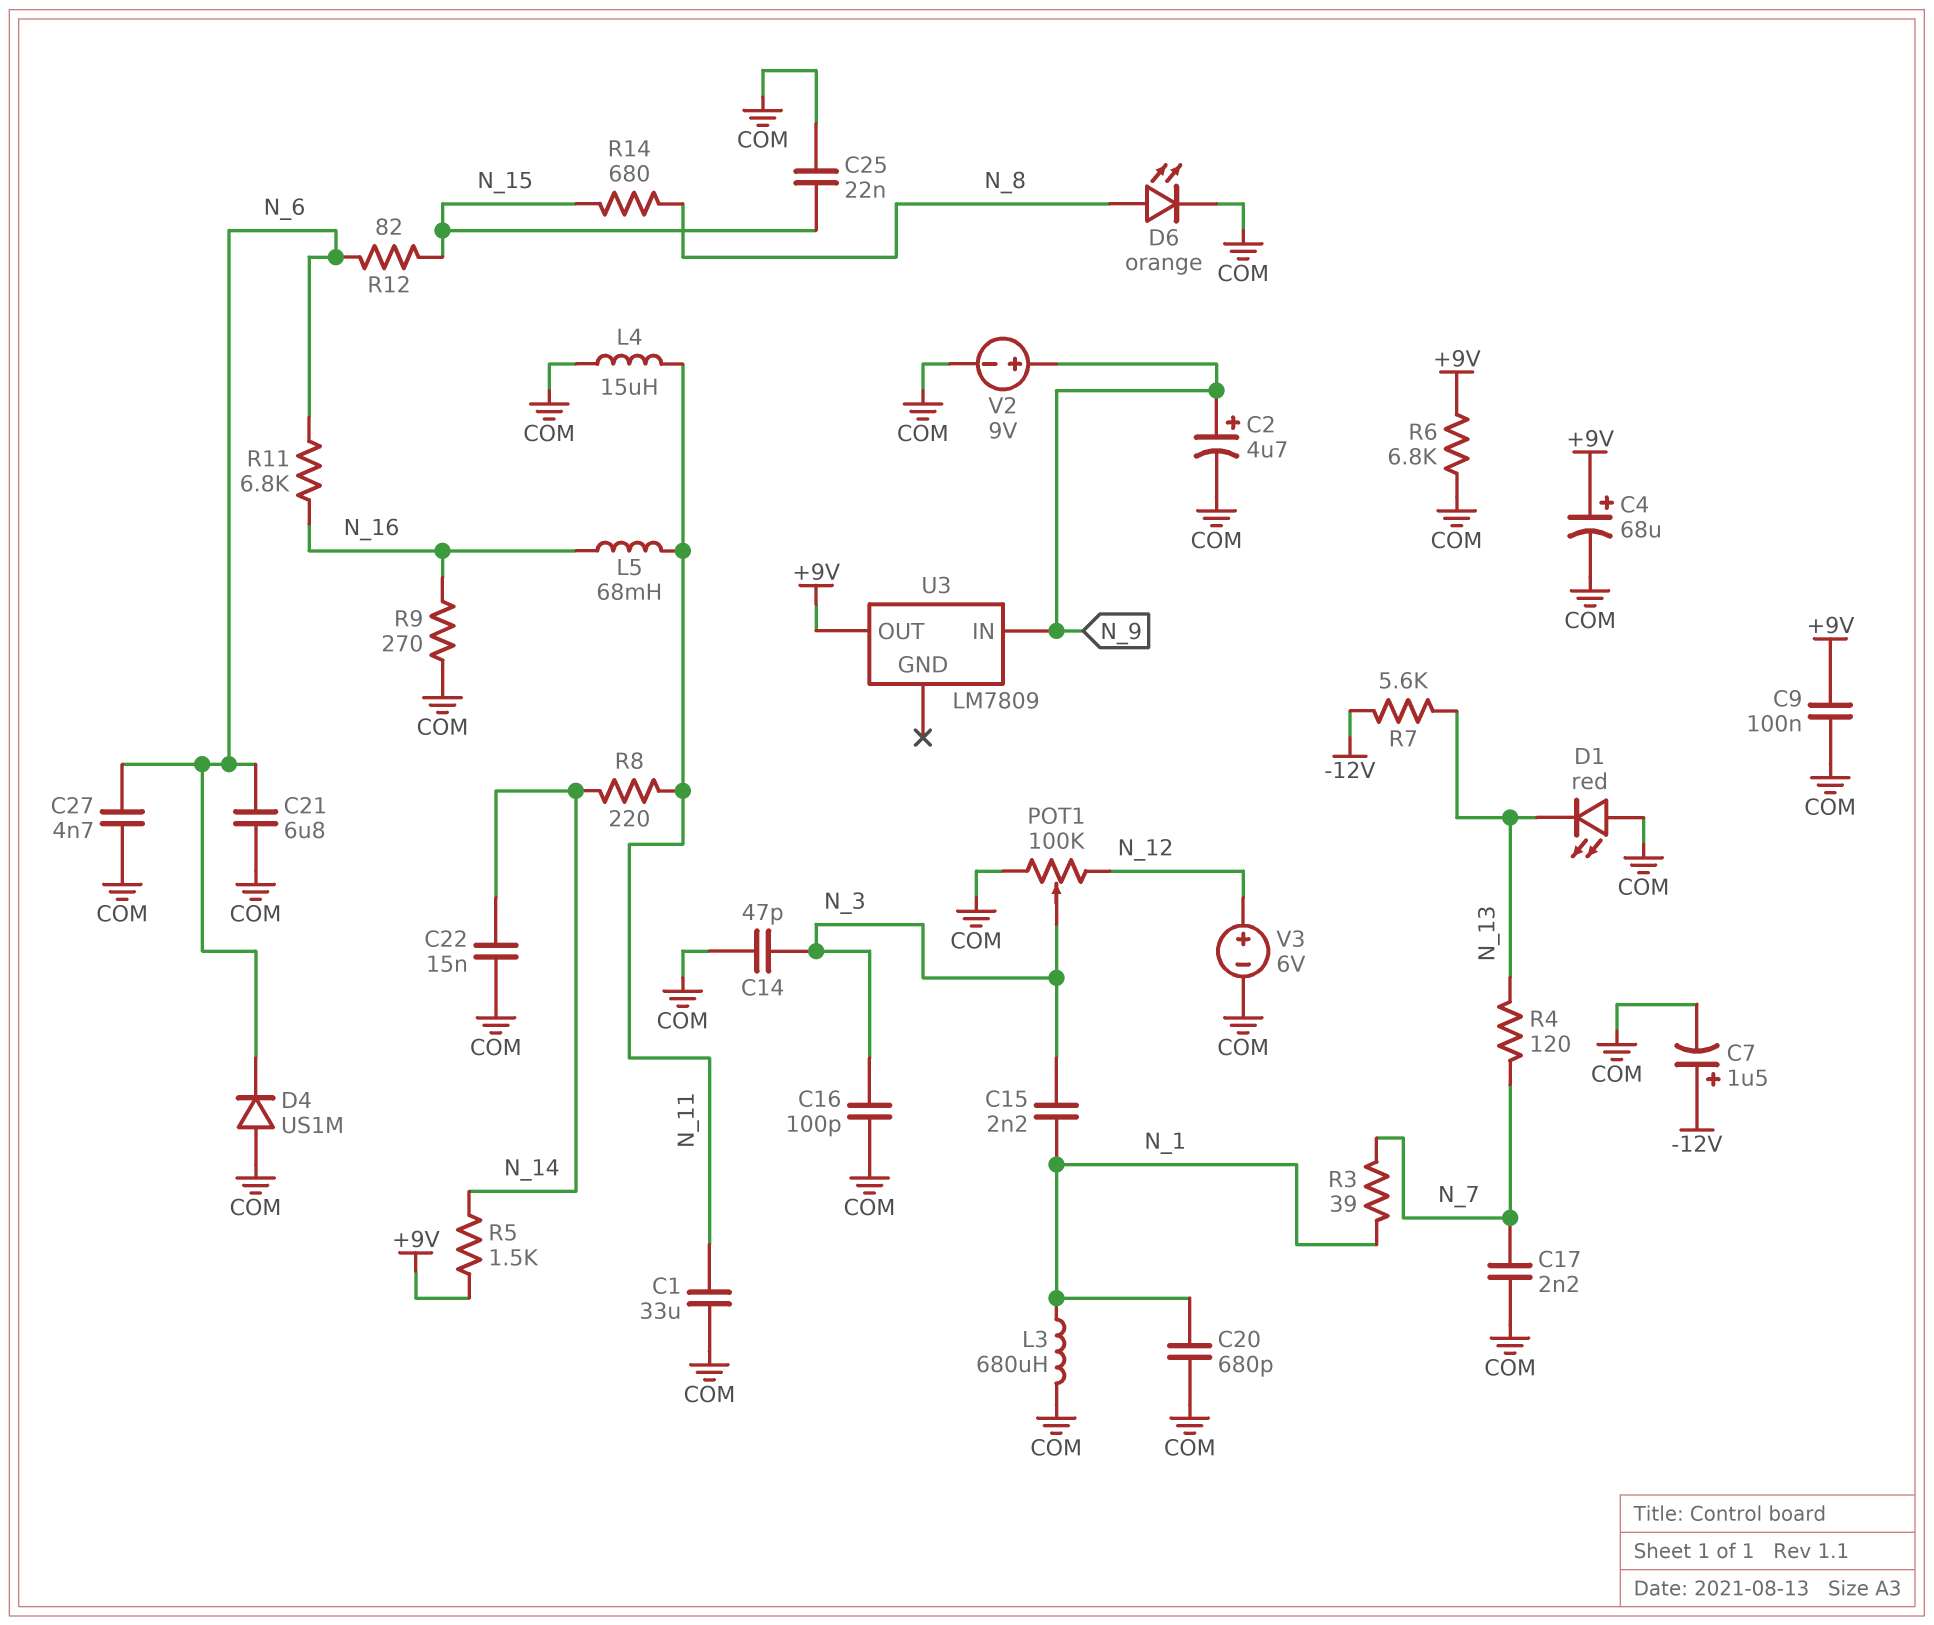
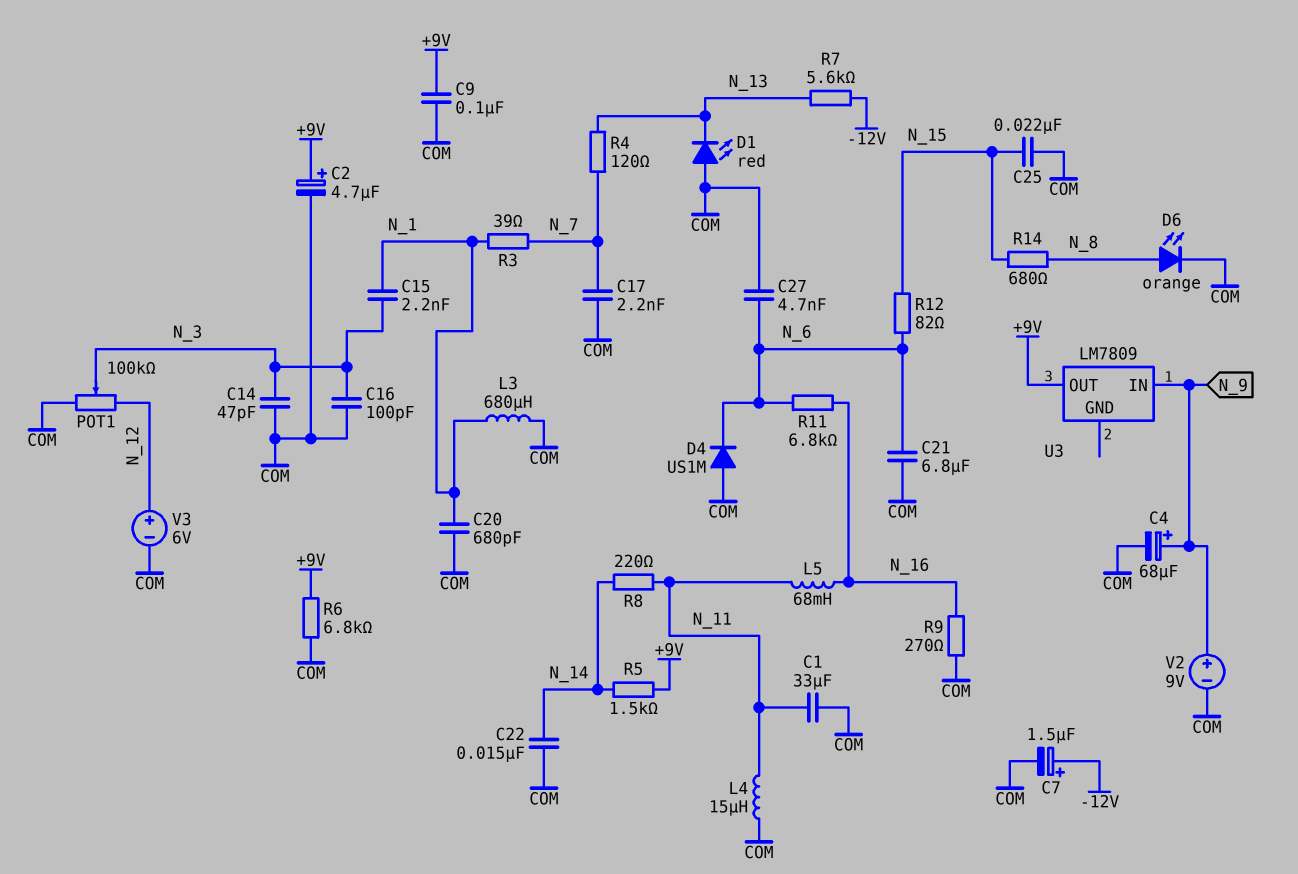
C2: 4.7uF (plus N_9, minus COM) -> 4.7uF (plus +9V, minus COM)
C4: 68uF (plus +9V, minus COM) -> 68uF (plus N_9, minus COM)

